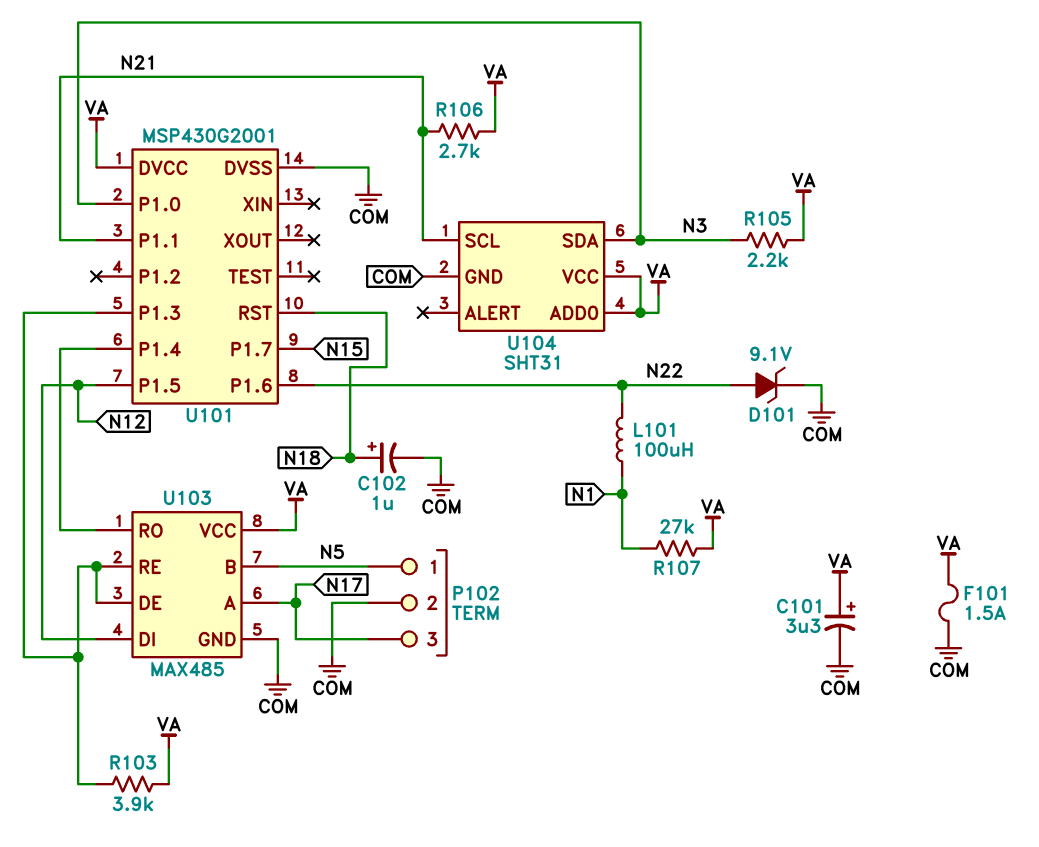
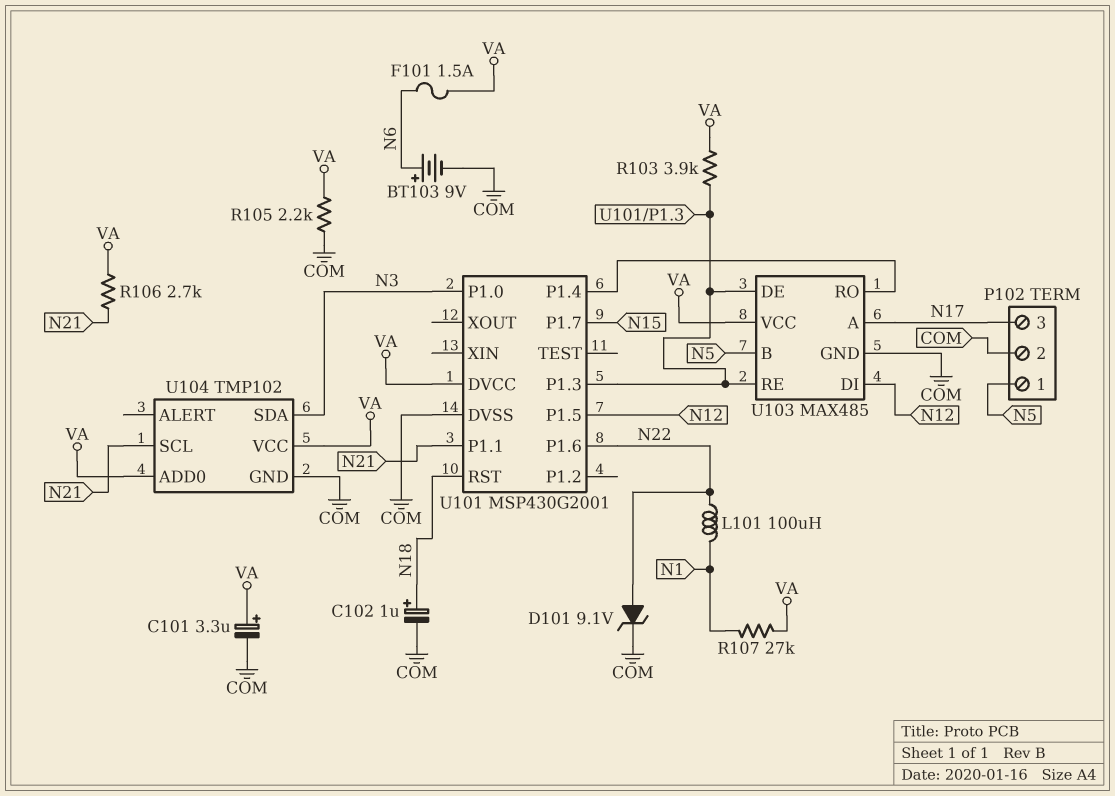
BT103: none -> 9V (plus N6, minus COM)
F101: 1.5A (COM, VA) -> 1.5A (N6, VA)
R105: 2.2k (N3, VA) -> 2.2k (COM, VA)
U104: SHT31 -> TMP102

